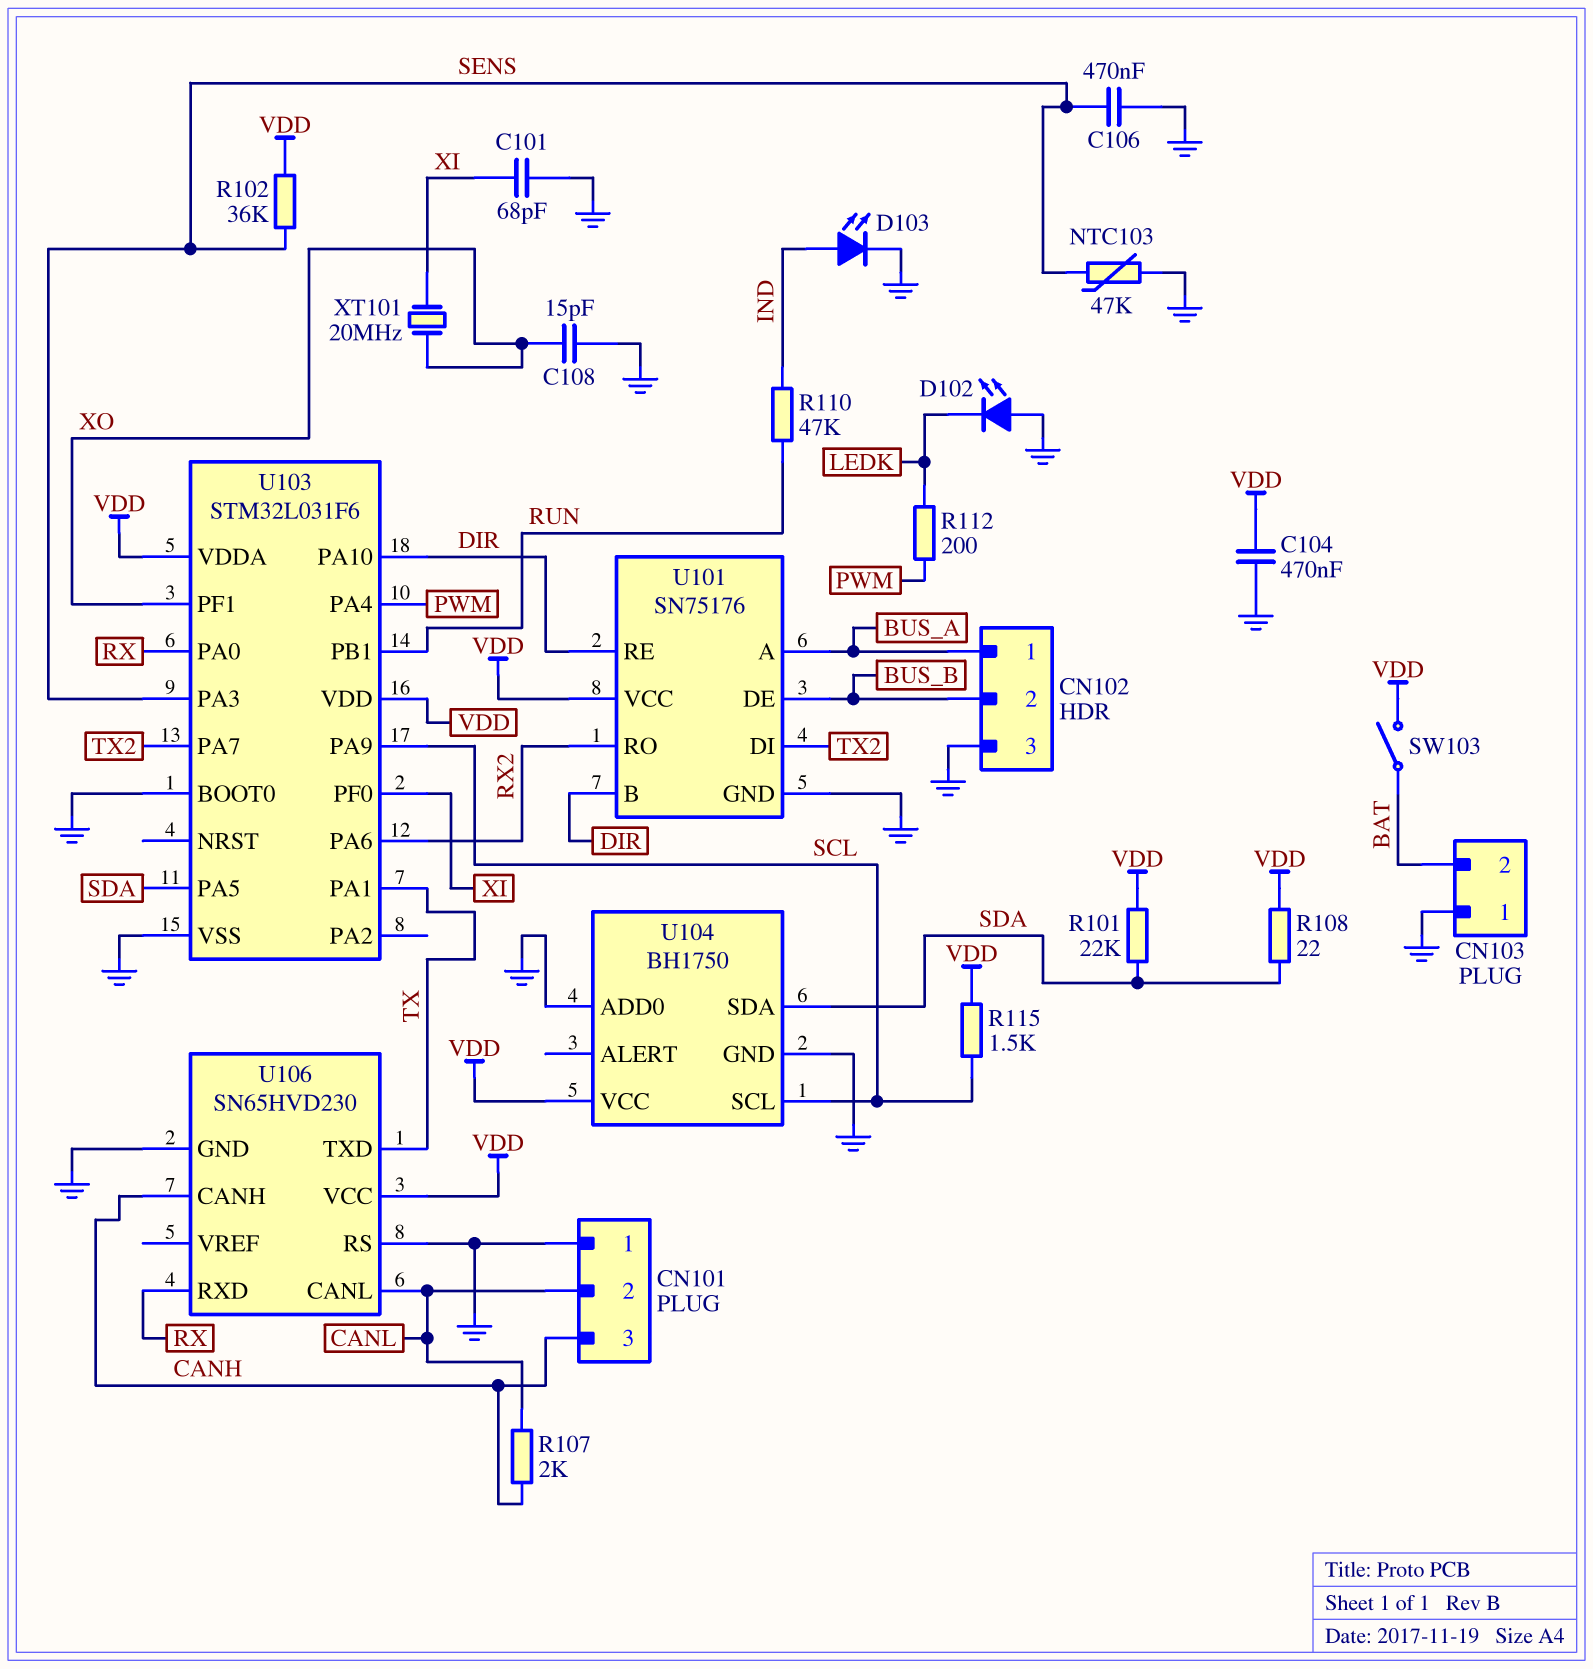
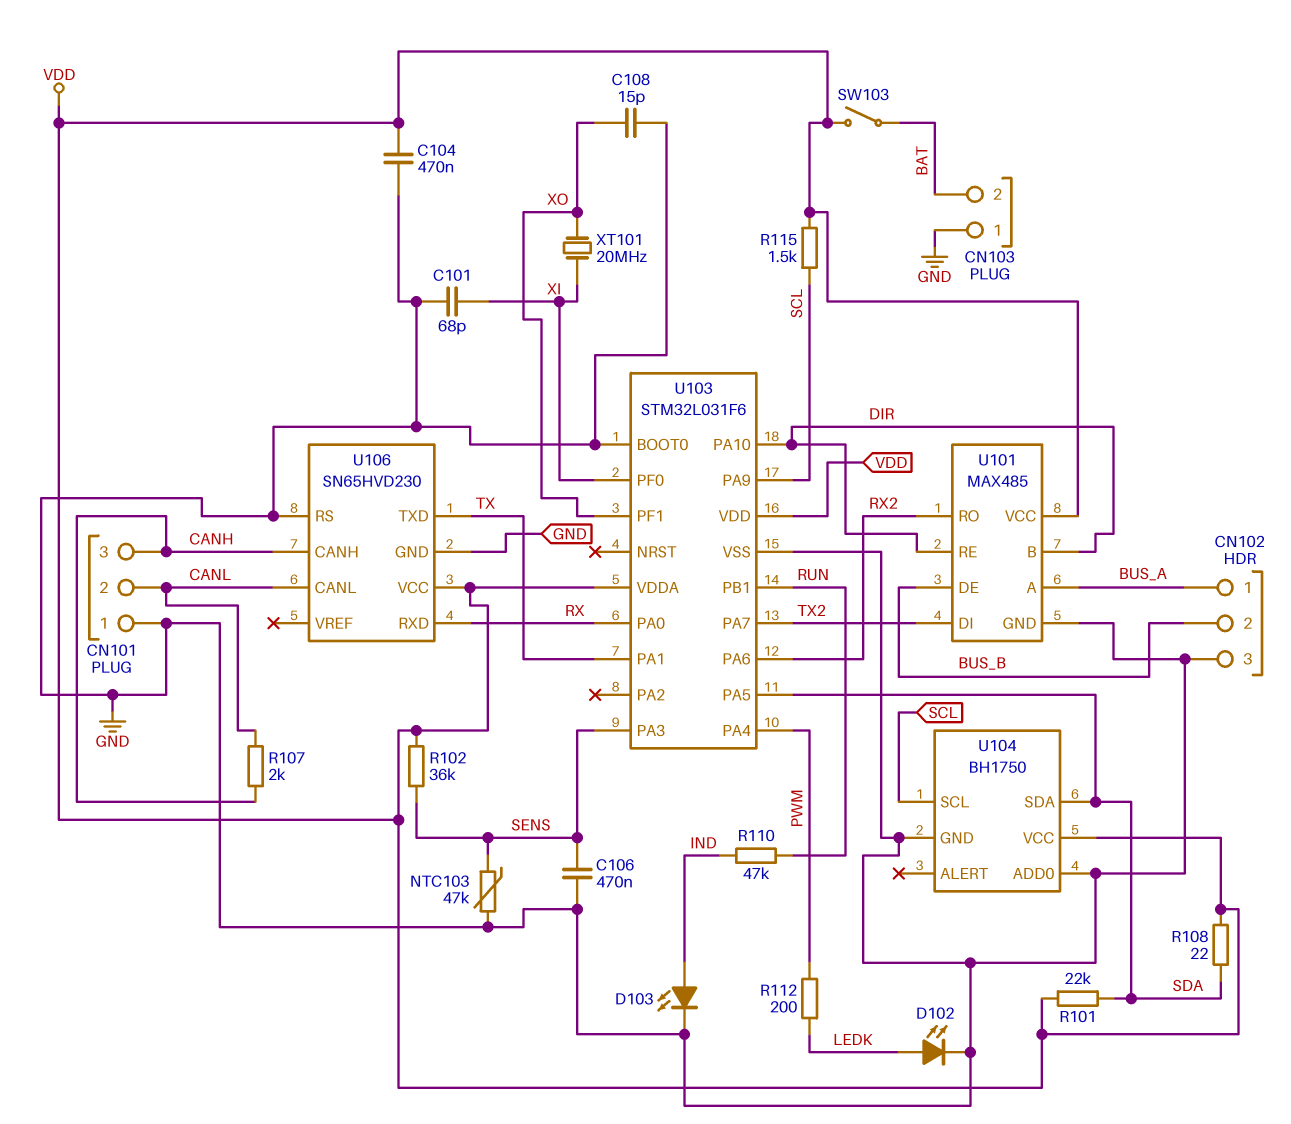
D102: LED (A GND, K LEDK) -> LED (A LEDK, K GND)
U101: SN75176 -> MAX485

